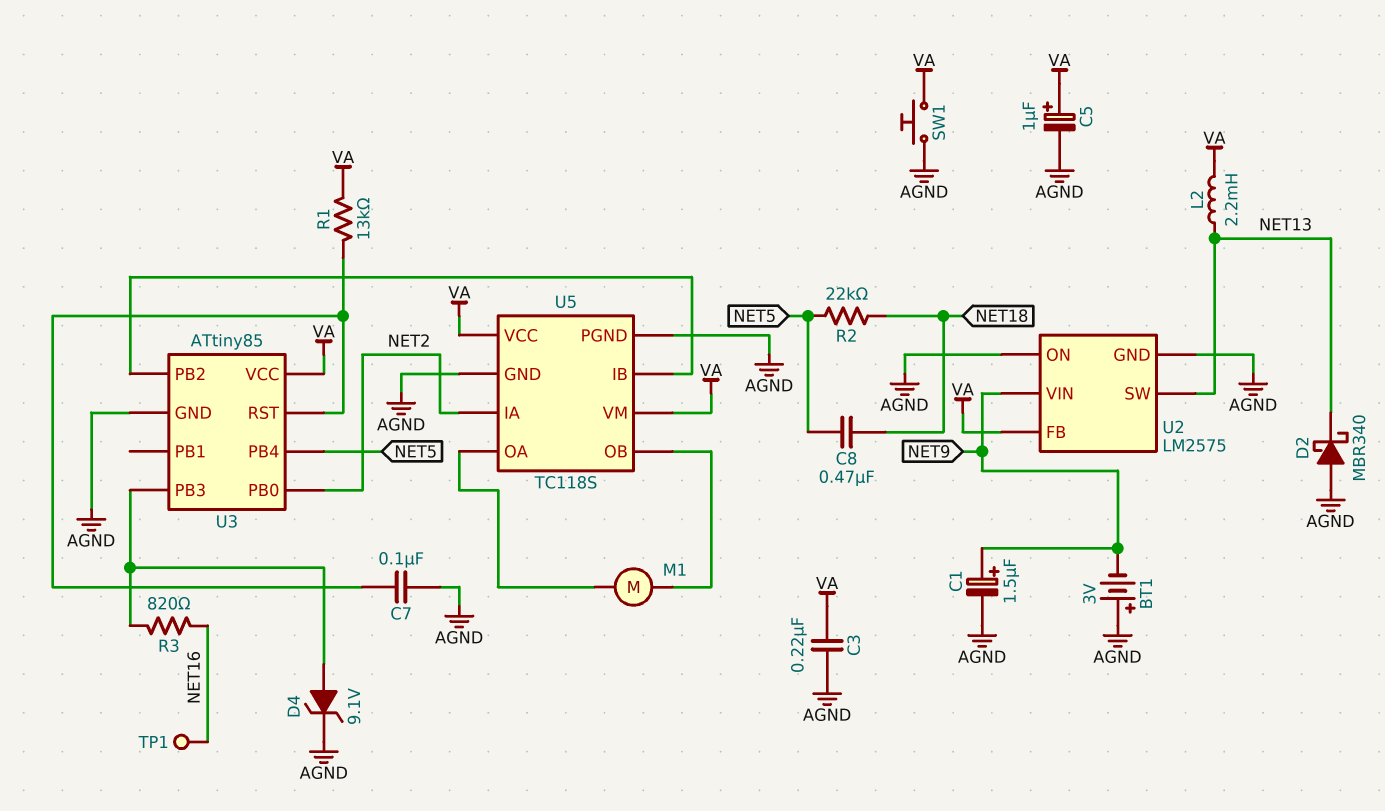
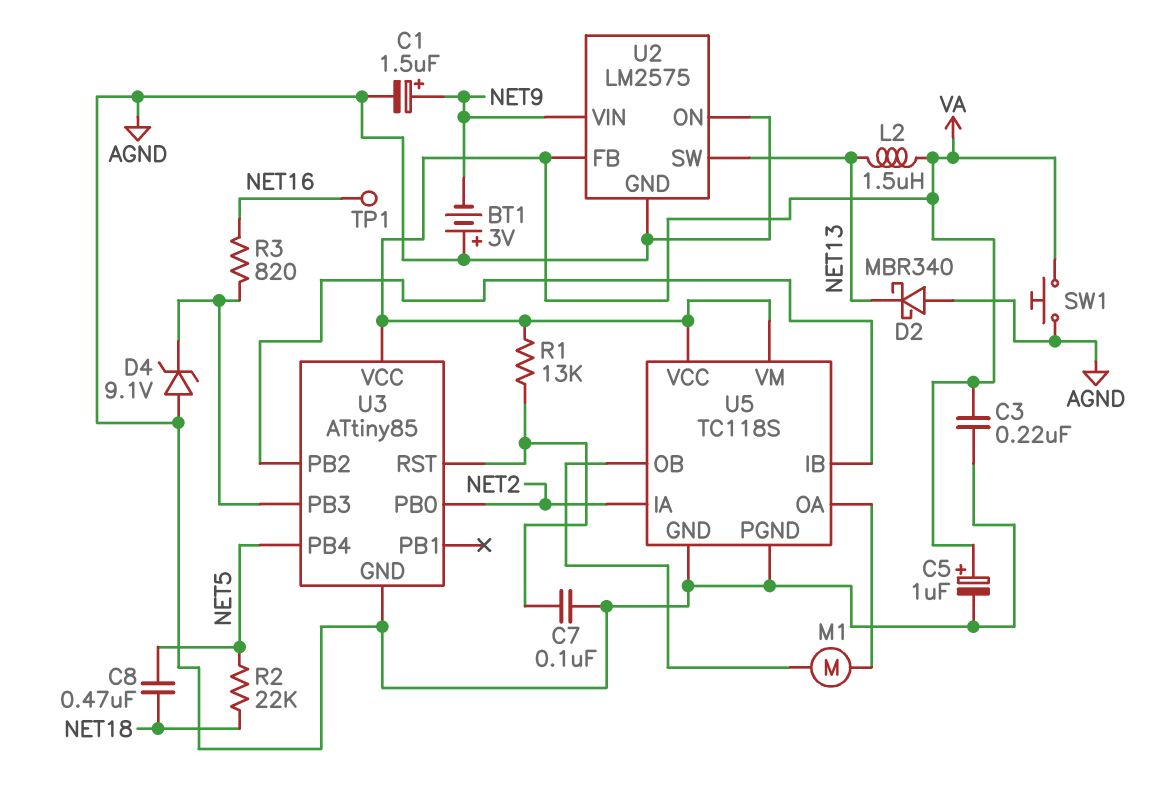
D4: zener 9.1V (A U3/PB3, K AGND) -> zener 9.1V (A AGND, K U3/PB3)
L2: 2.2mH (NET13, VA) -> 1.5uH (NET13, VA)

